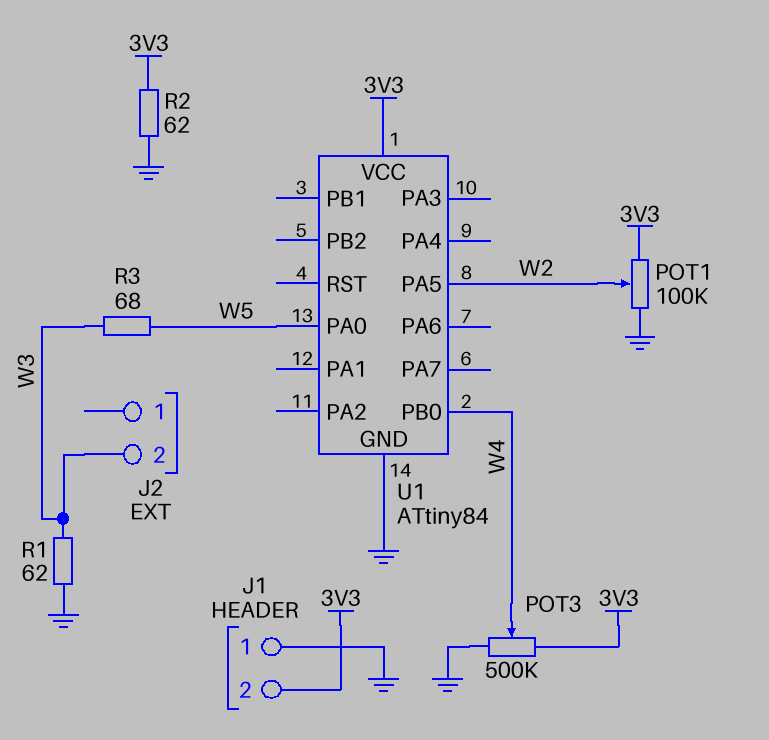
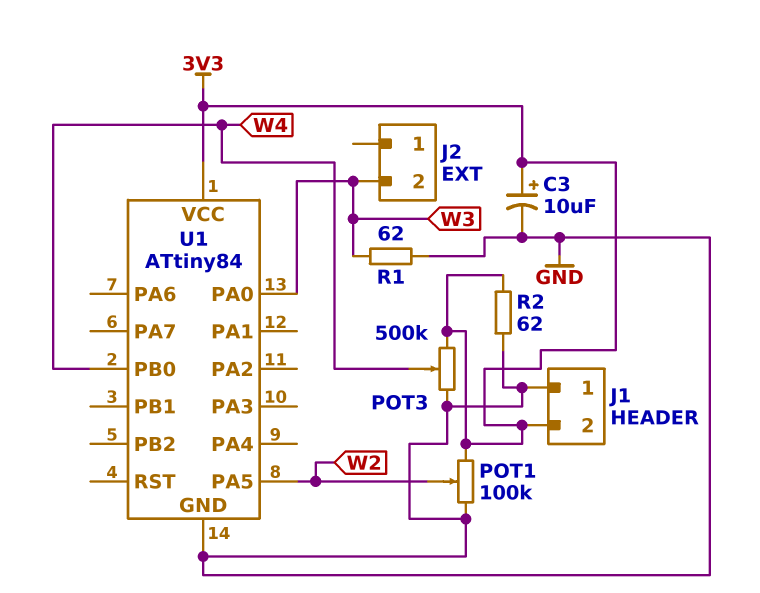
C3: none -> 10uF (plus 3V3, minus GND)
R3: 68 (W3, W5) -> none
U1 pin PA0: W5 -> W3

